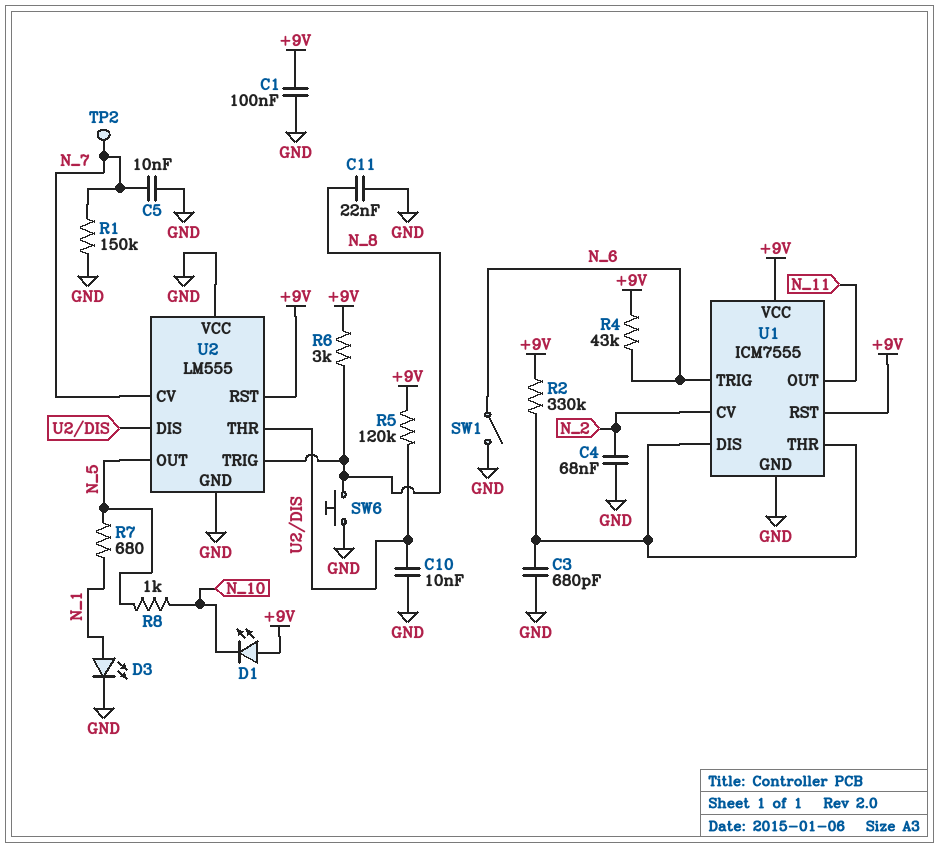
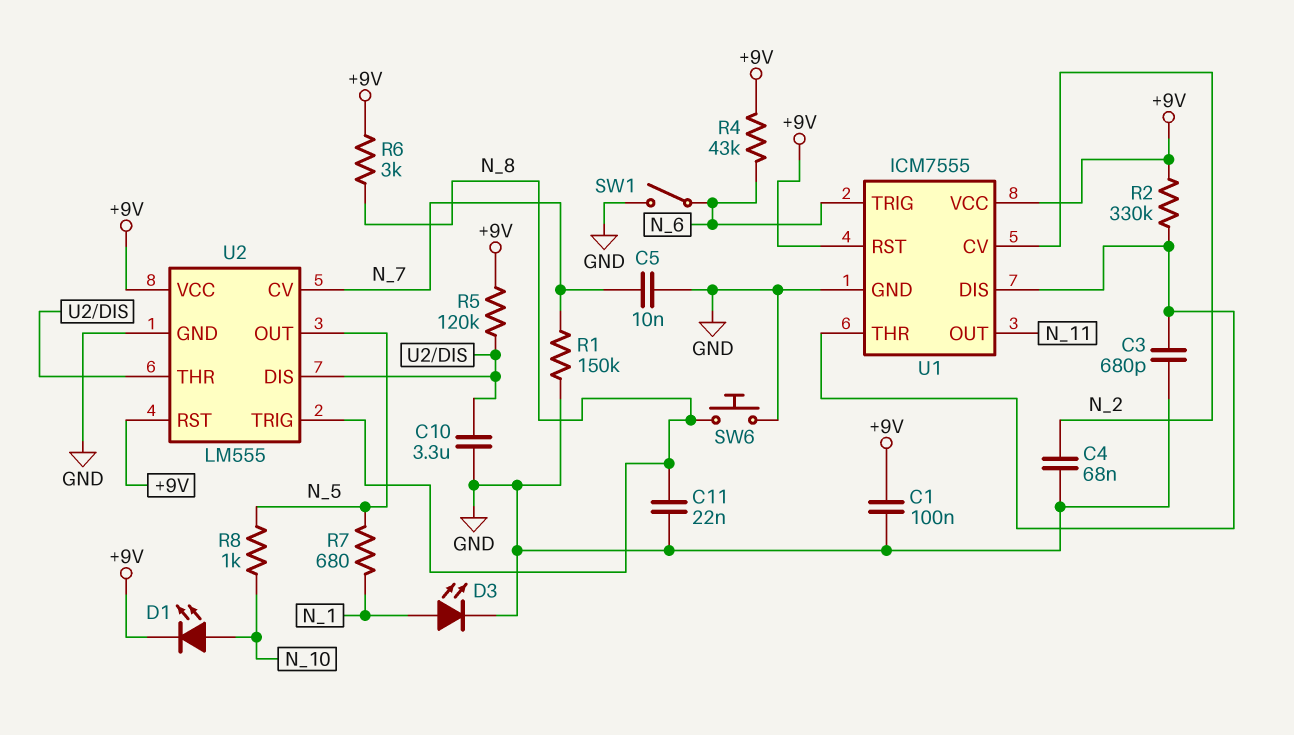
C10: 10nF (GND, U2/DIS) -> 3.3uF (GND, U2/DIS)
D1: LED (A +9V, K N_10) -> LED (A N_10, K +9V)
TP2: test point (N_7) -> none
U2 pin VCC: GND -> +9V

